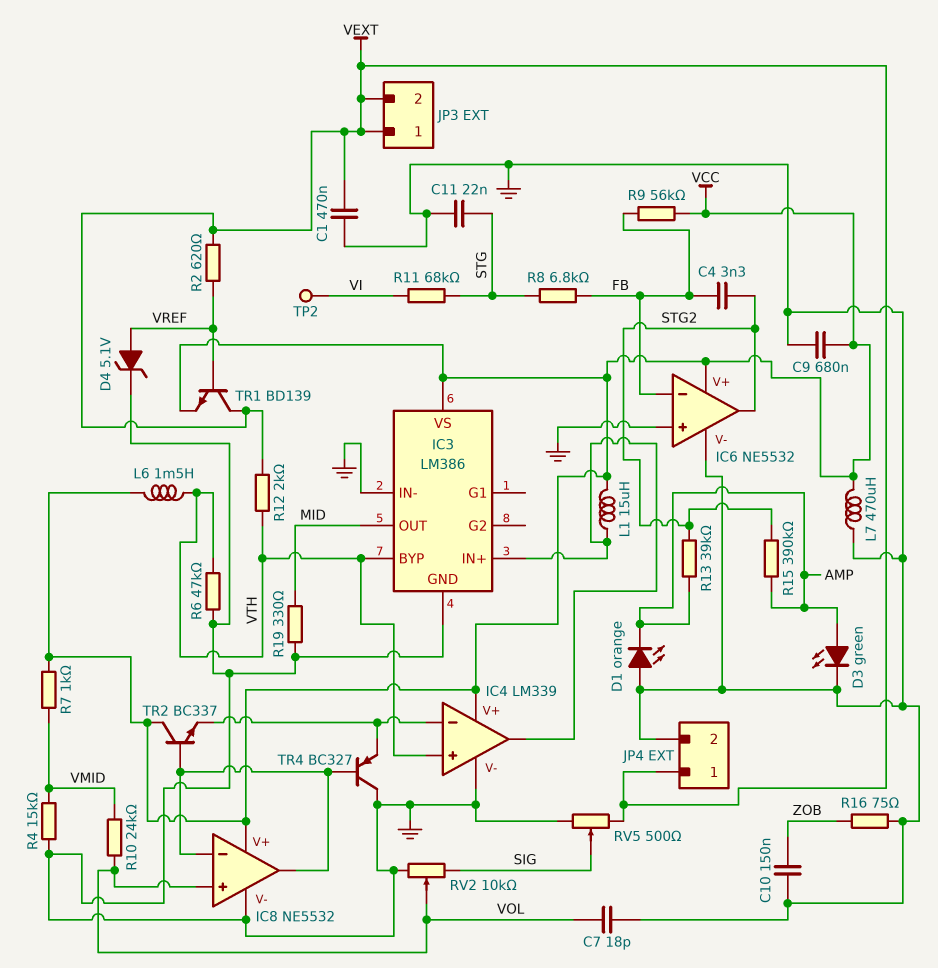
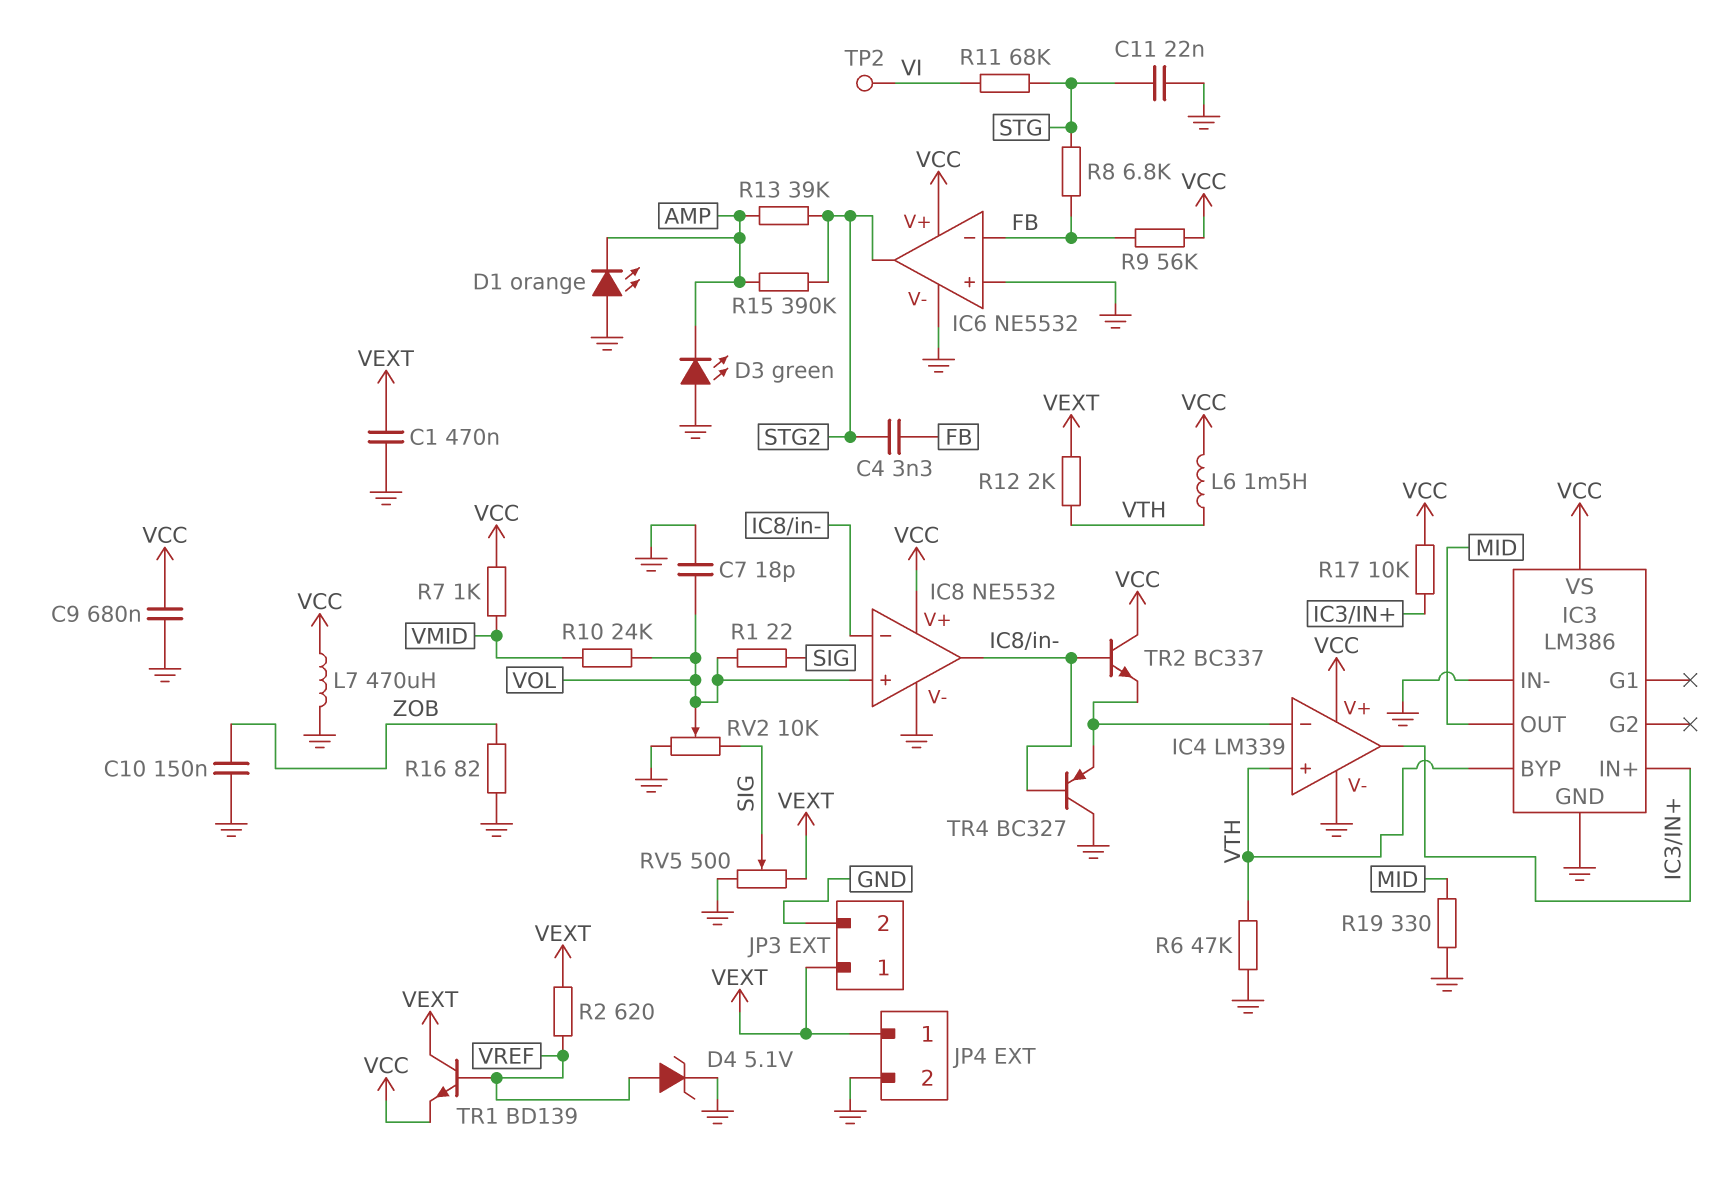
D3: LED green (A AMP, K GND) -> LED green (A GND, K AMP)
JP3 pin 2: VEXT -> GND
L1: 15uH (IC3/IN+, VCC) -> none
R1: none -> 22 (SIG, VOL)
R4: 15k (GND, VMID) -> none
R16: 75 (GND, ZOB) -> 82 (GND, ZOB)
R17: none -> 10k (IC3/IN+, VCC)

